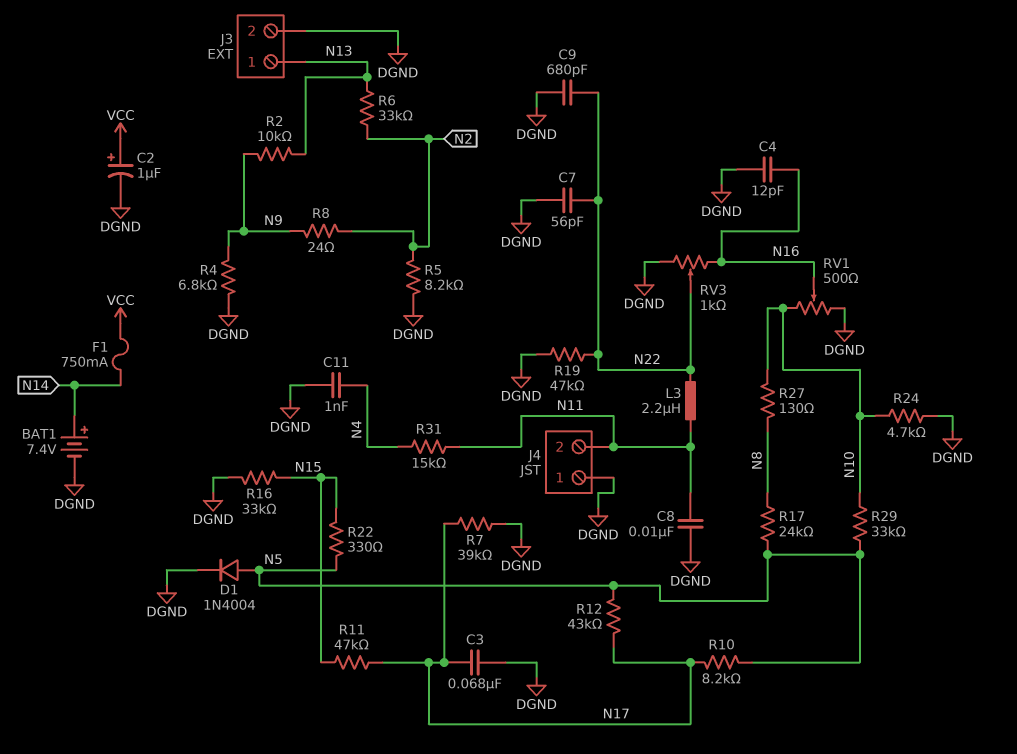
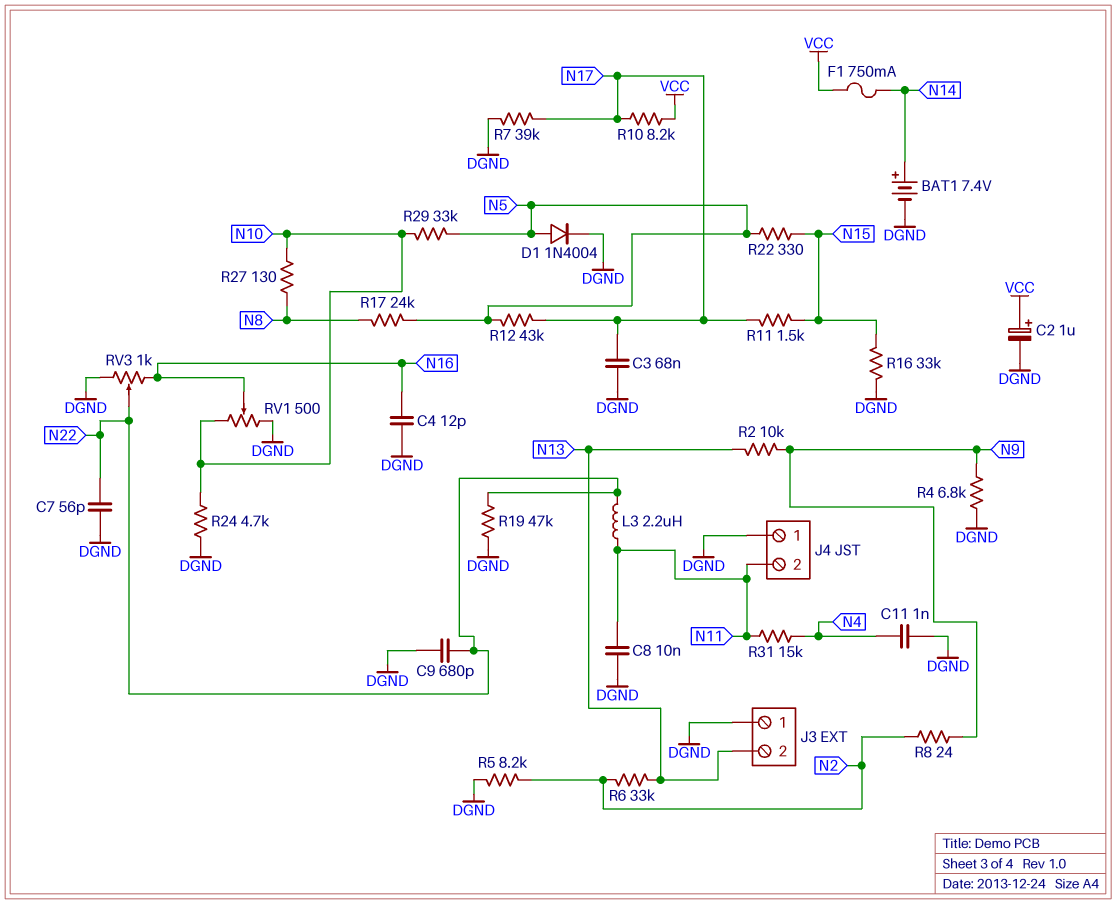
J3 pin 1: N13 -> DGND
J3 pin 2: DGND -> N13
R10: 8.2k (N5, N17) -> 8.2k (N17, VCC)
R11: 47k (N15, N17) -> 1.5k (N15, N17)

